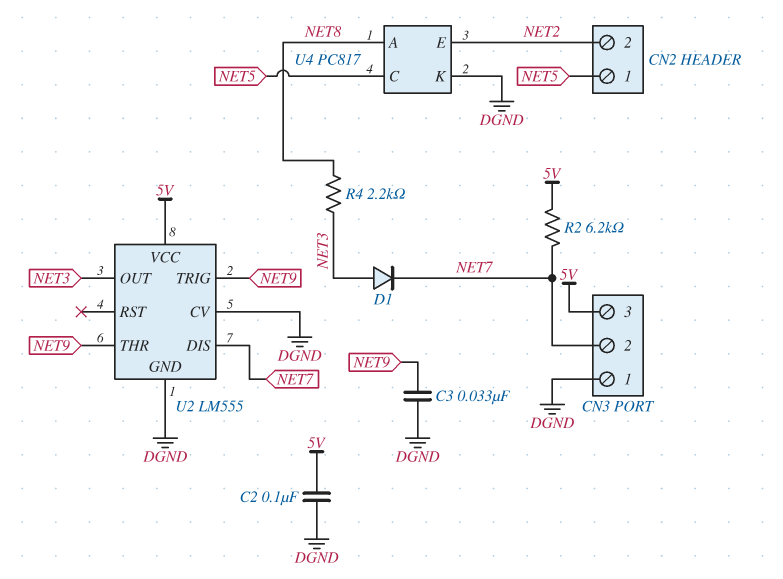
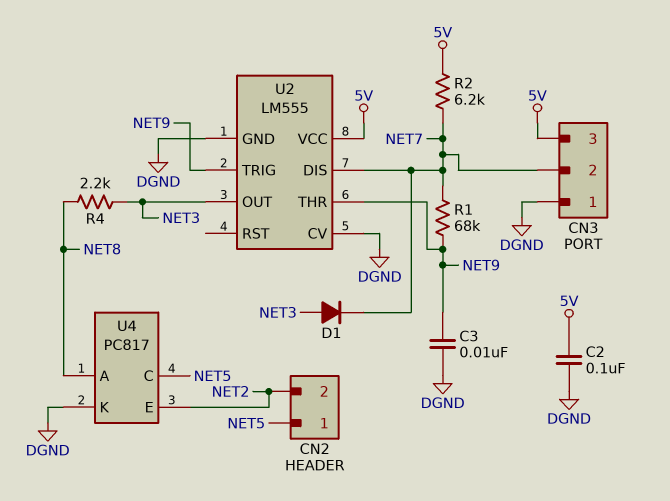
C3: 33nF (DGND, NET9) -> 10nF (DGND, NET9)
R1: none -> 68k (NET7, NET9)

